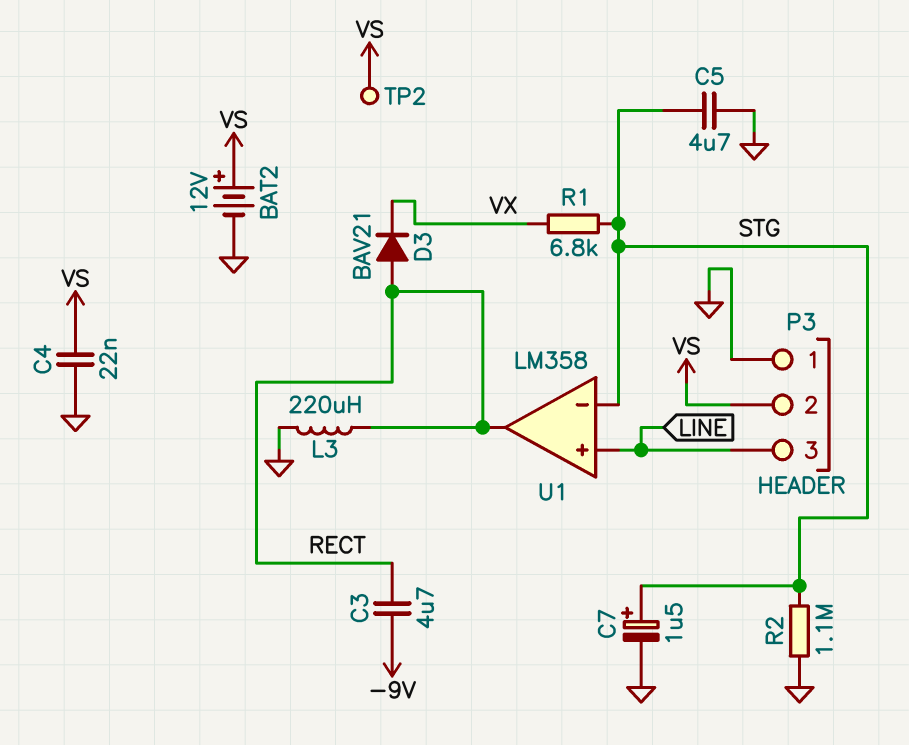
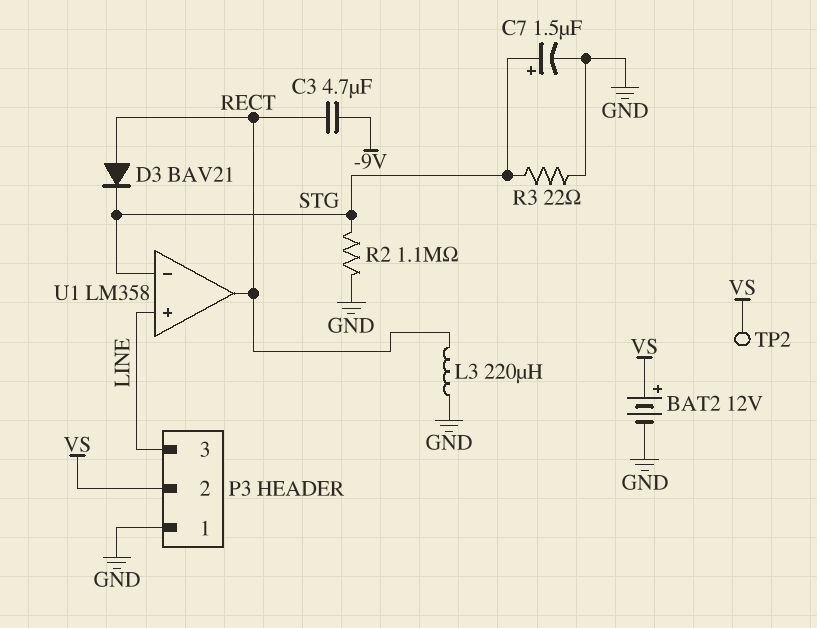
C4: 22nF (GND, VS) -> none
C5: 4.7uF (GND, STG) -> none
D3: diode BAV21 (A RECT, K VX) -> diode BAV21 (A RECT, K STG)
R1: 6.8k (STG, VX) -> none
R3: none -> 22 (GND, STG)

